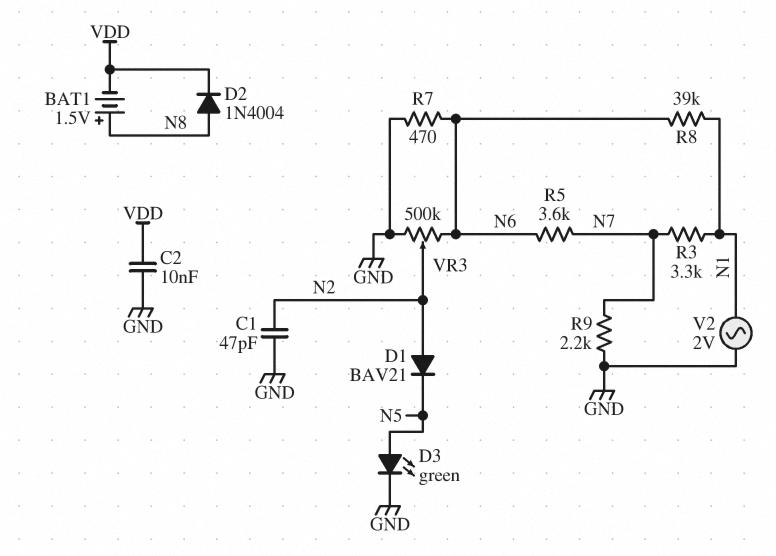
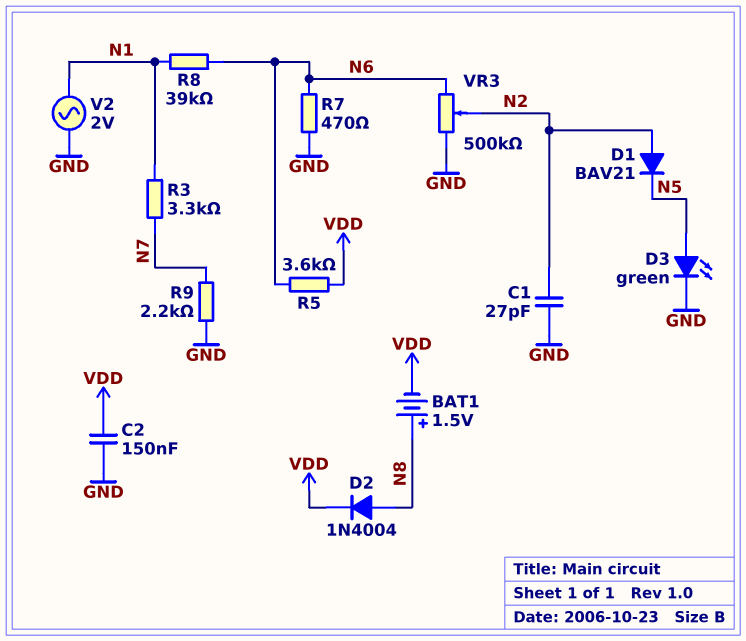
C1: 47pF (GND, N2) -> 27pF (GND, N2)
C2: 10nF (GND, VDD) -> 150nF (GND, VDD)
R5: 3.6k (N6, N7) -> 3.6k (N6, VDD)

